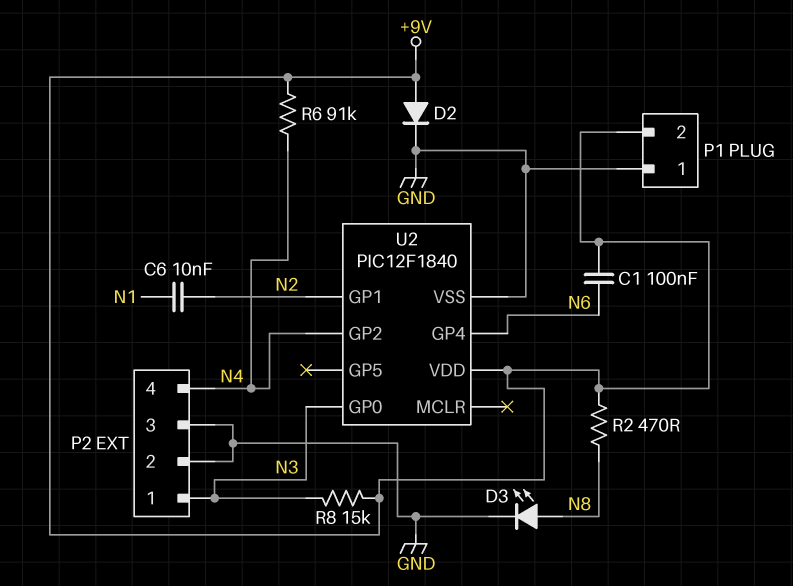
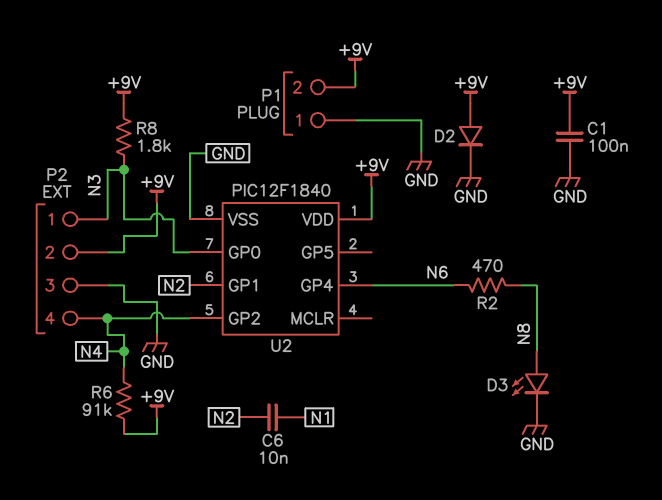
C1: 100nF (+9V, N6) -> 100nF (+9V, GND)
P2 pin 2: GND -> +9V
R2: 470 (+9V, N8) -> 470 (N6, N8)
R8: 15k (+9V, N3) -> 1.8k (+9V, N3)

